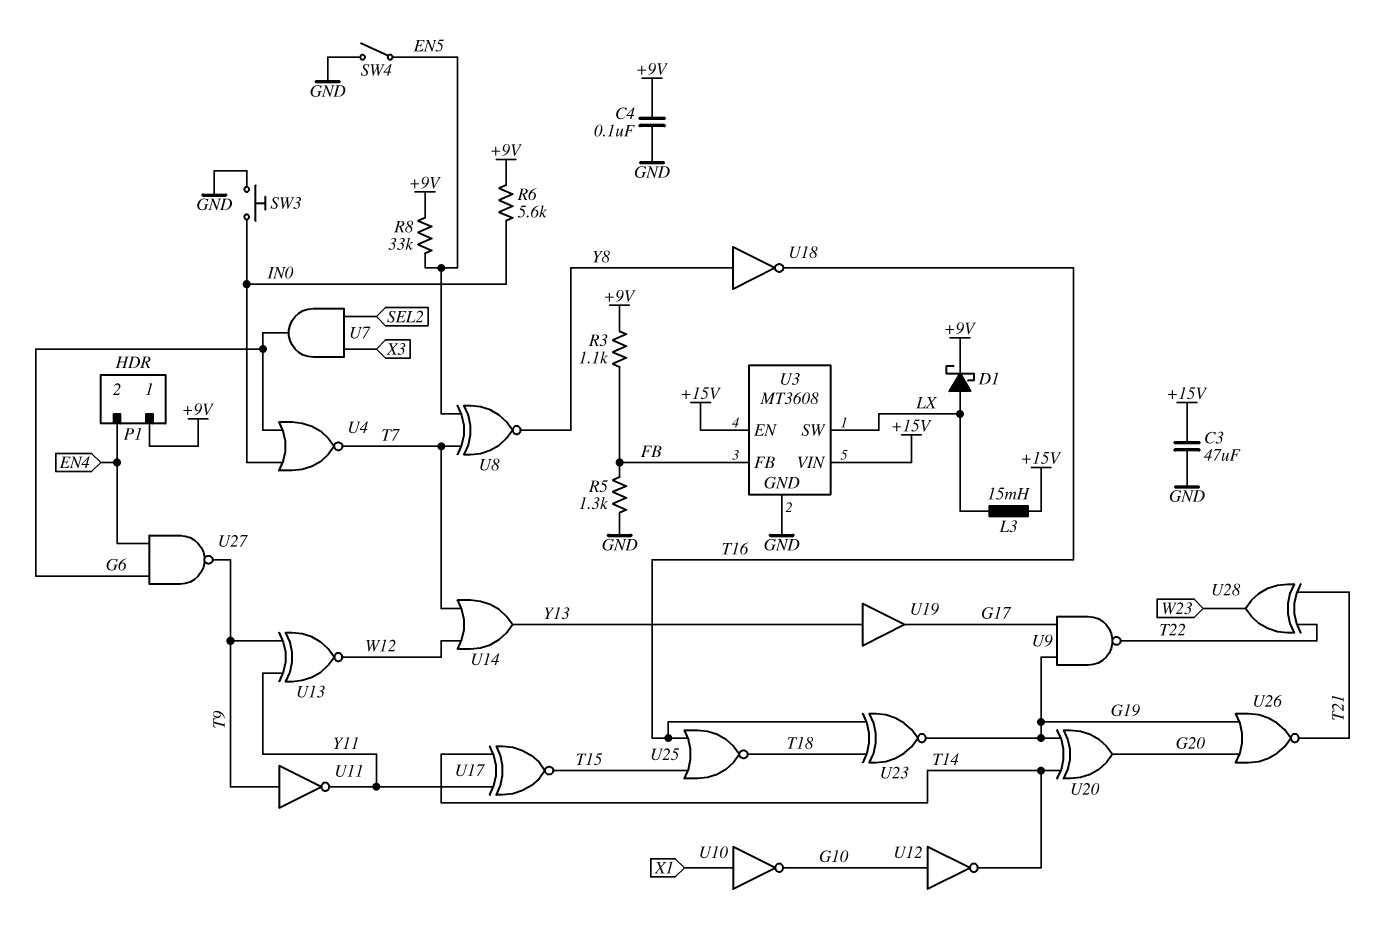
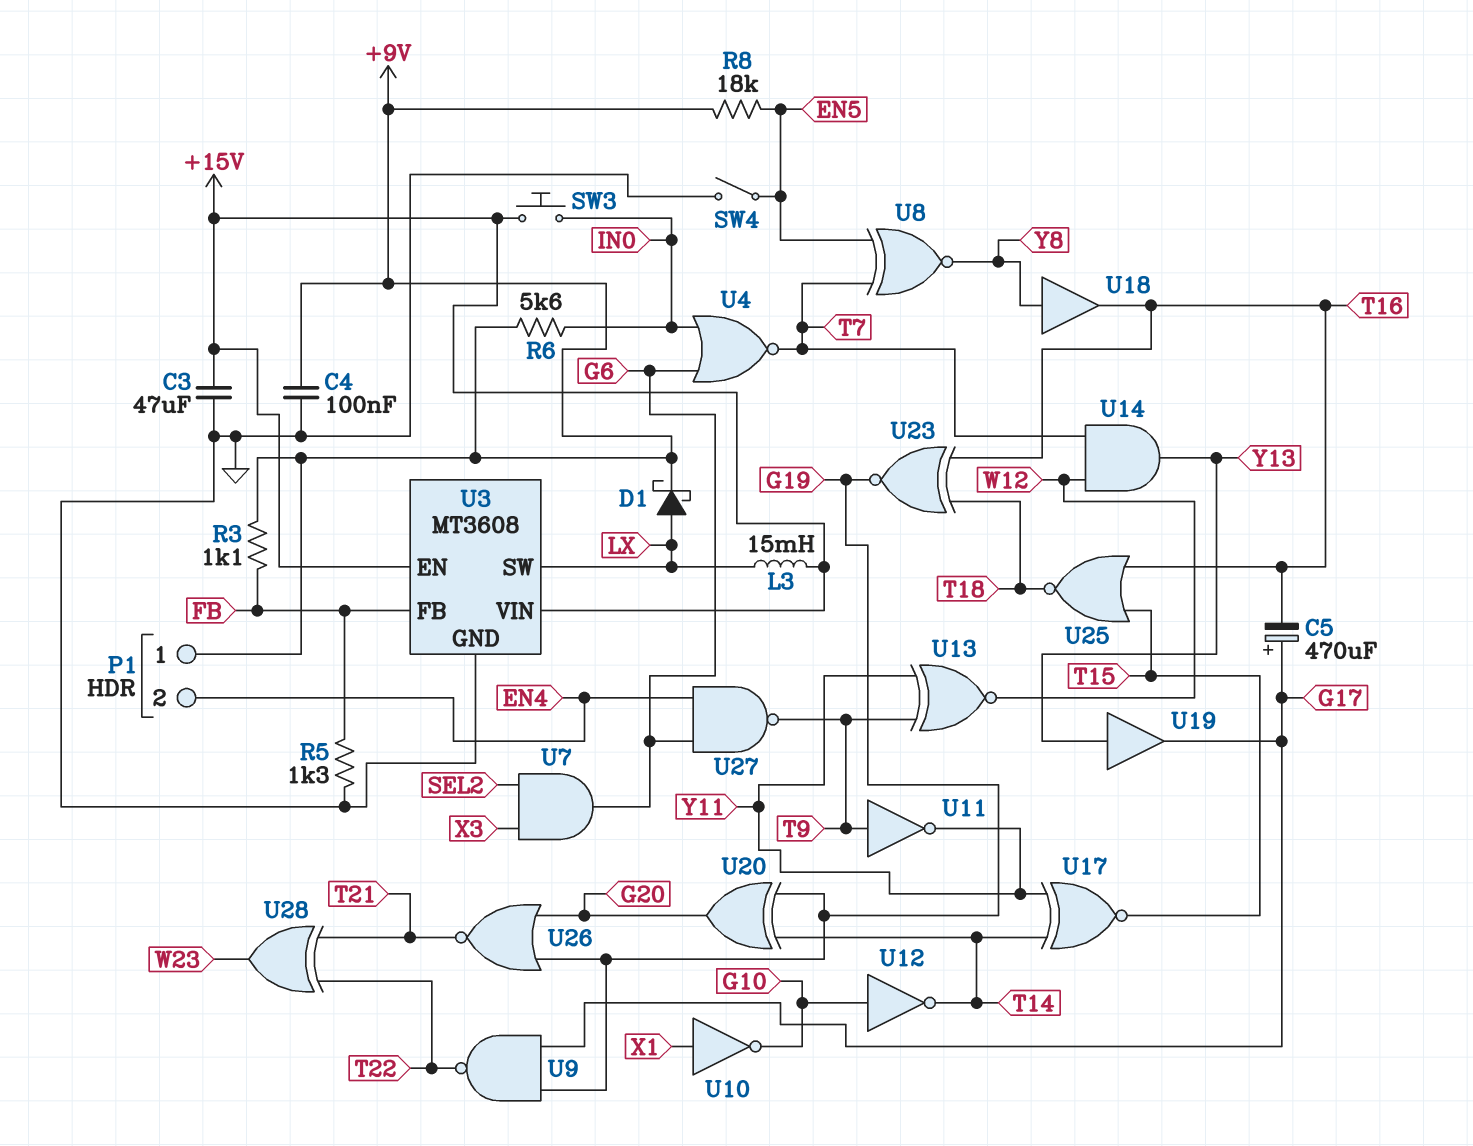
C5: none -> 470uF (plus G17, minus T16)
R8: 33k (+9V, EN5) -> 18k (+9V, EN5)
SW3: button (GND, IN0) -> button (+15V, IN0)
U14: OR (in T7, in W12, out Y13) -> AND (in T7, in W12, out Y13)
U18: NOT (in Y8, out T16) -> buffer (in Y8, out T16)

